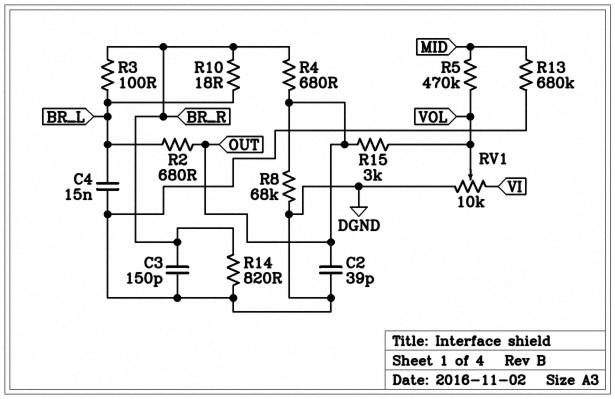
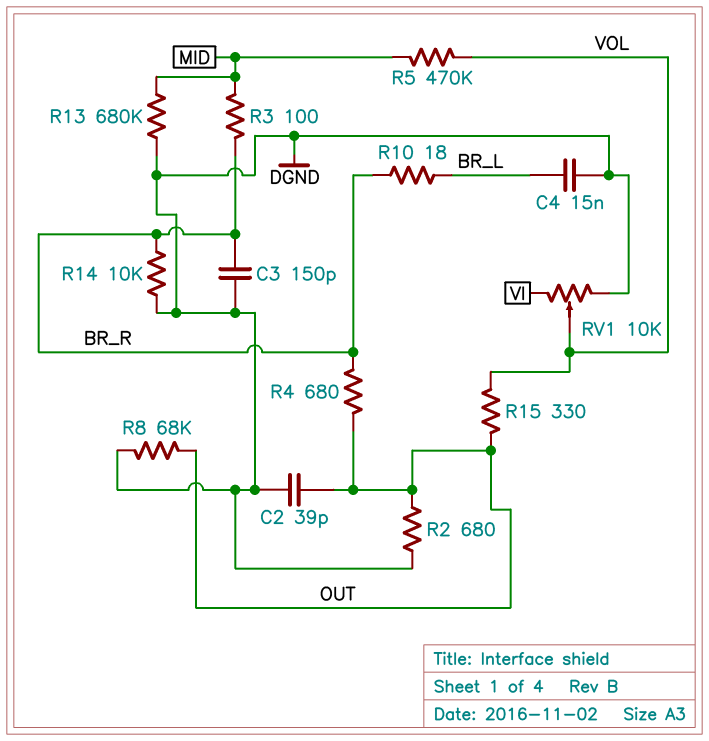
R2: 680 (BR_L, OUT) -> 680 (DGND, OUT)
R3: 100 (BR_L, BR_R) -> 100 (BR_R, MID)
R14: 820 (BR_R, DGND) -> 10k (BR_R, DGND)
R15: 3k (OUT, VOL) -> 330 (OUT, VOL)

